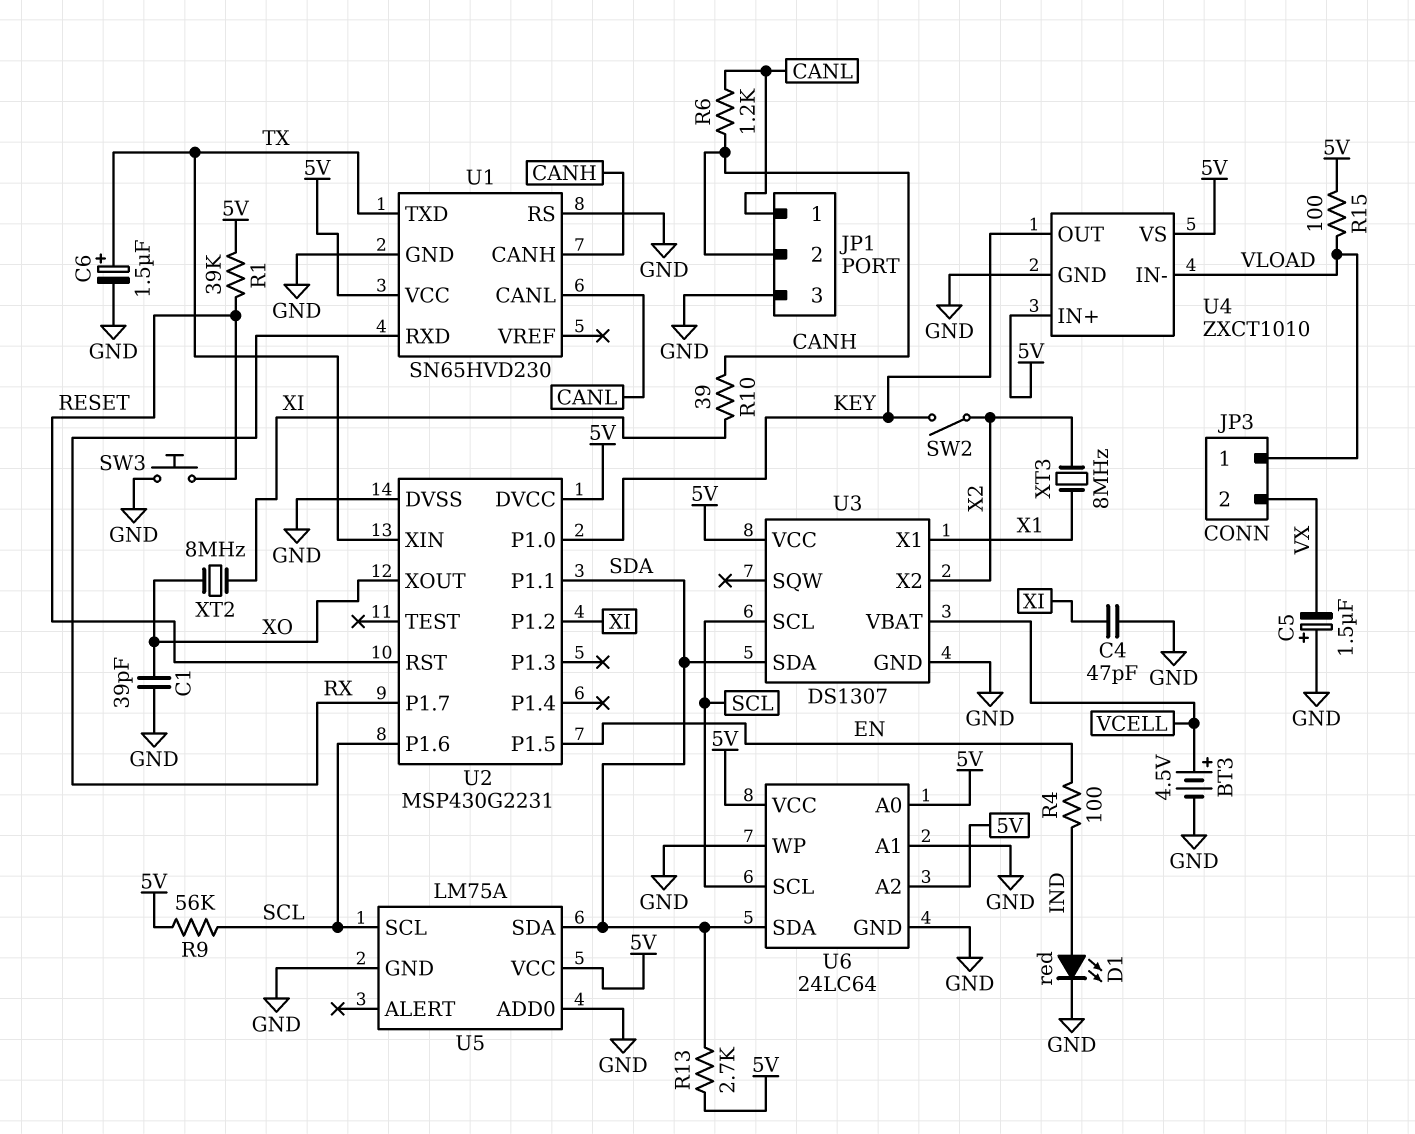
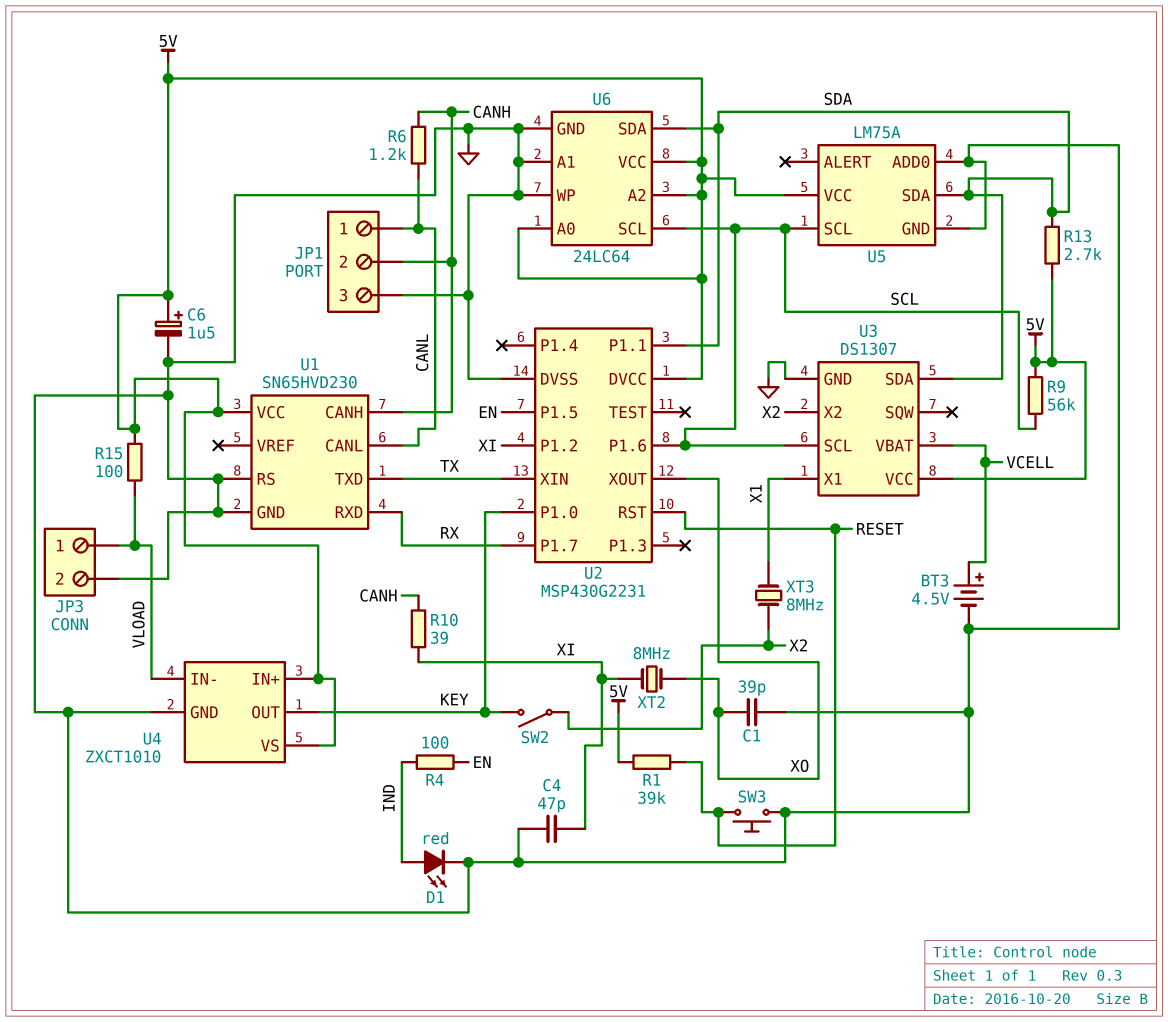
C5: 1.5uF (plus GND, minus VX) -> none
C6: 1.5uF (plus TX, minus GND) -> 1.5uF (plus 5V, minus GND)
JP3 pin 2: VX -> GND

